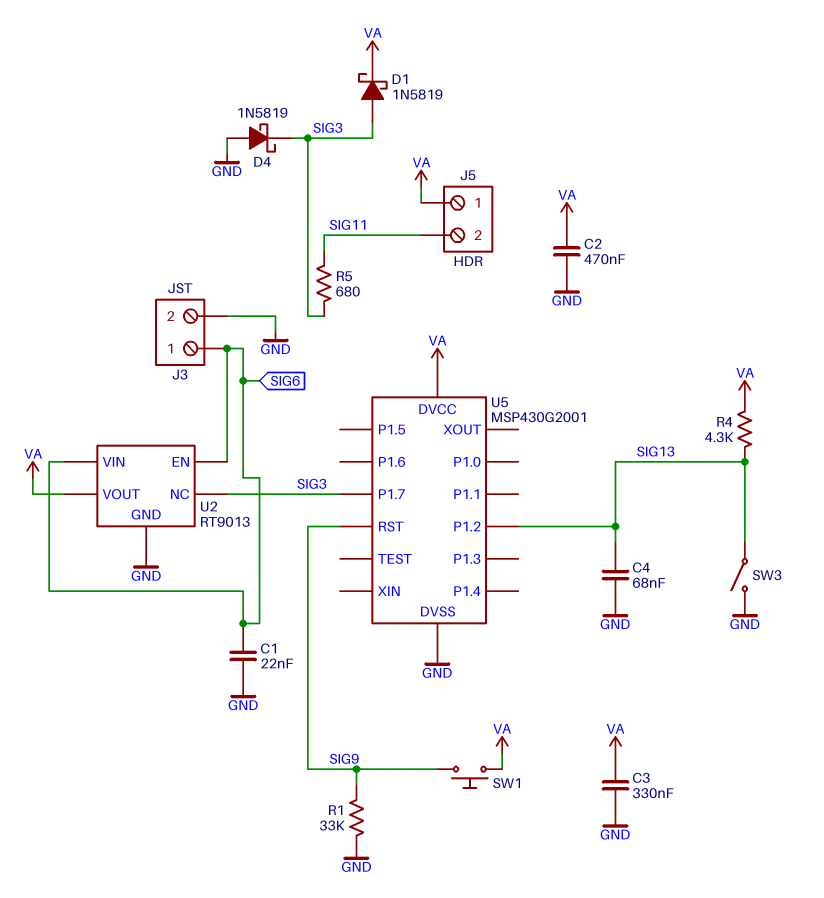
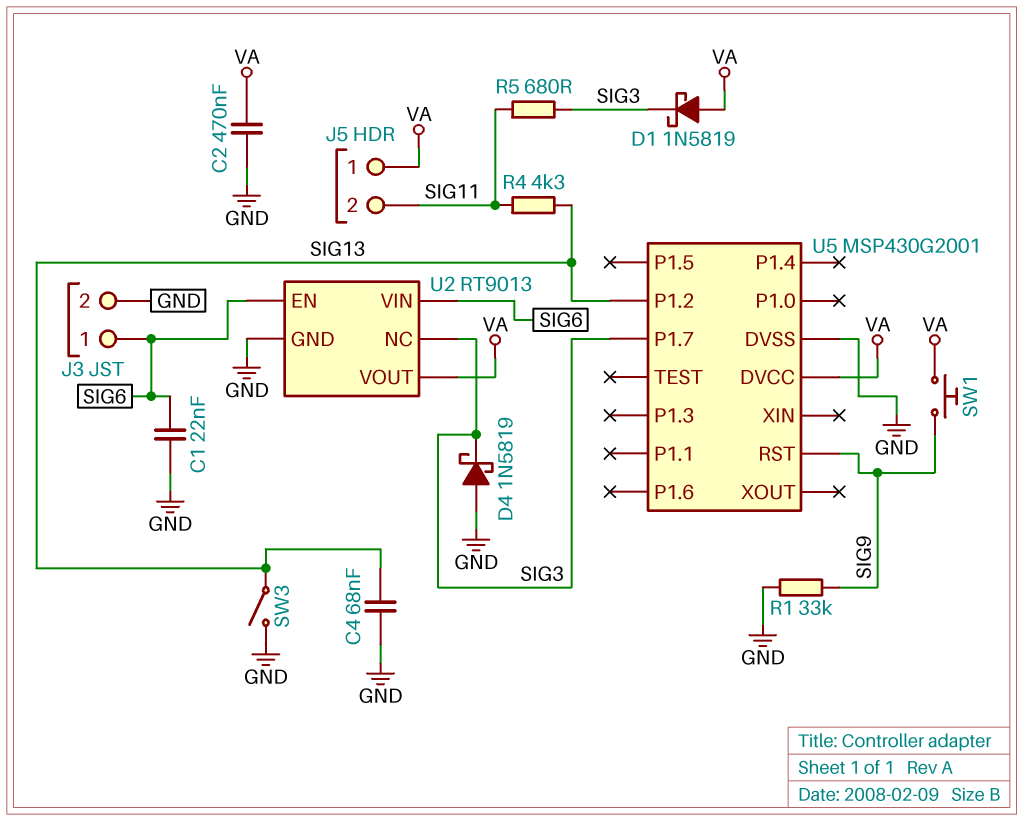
C3: 330nF (GND, VA) -> none
D1: schottky 1N5819 (A SIG3, K VA) -> schottky 1N5819 (A VA, K SIG3)
R4: 4.3k (SIG13, VA) -> 4.3k (SIG11, SIG13)

